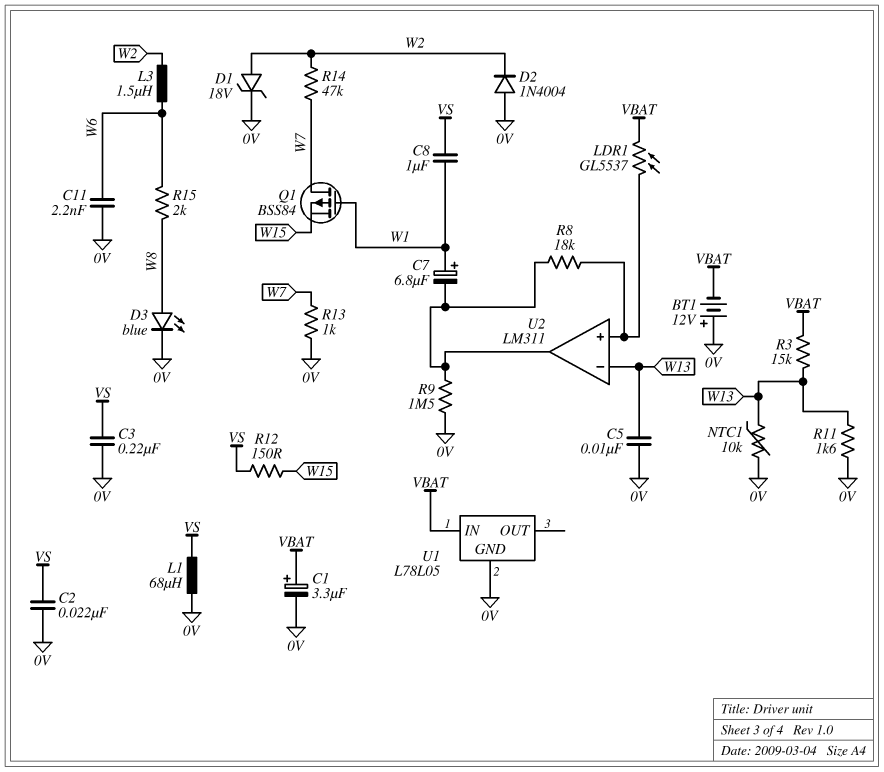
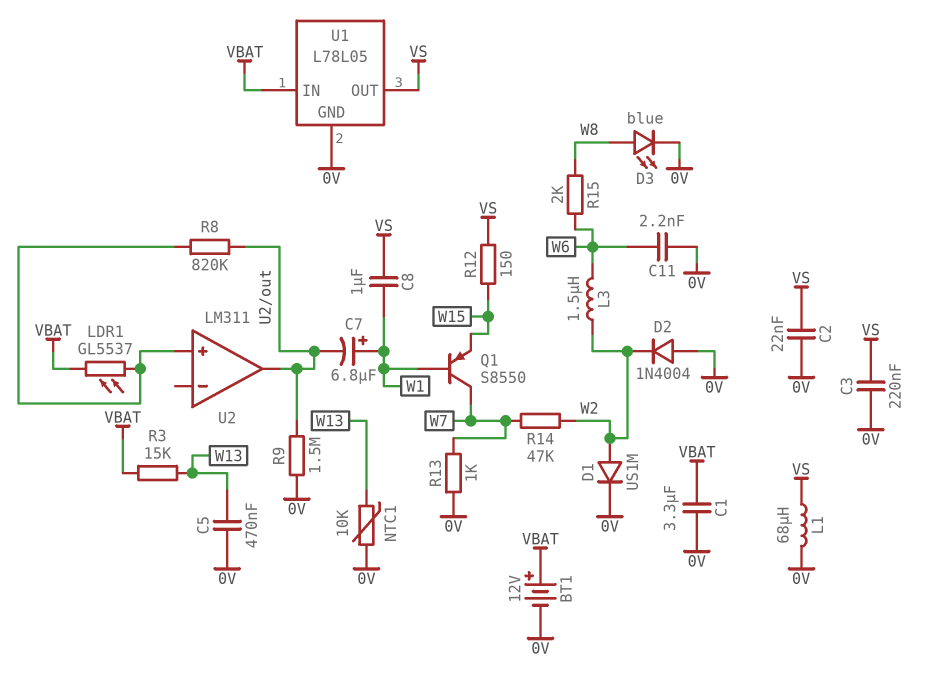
BT1: 12V (plus 0V, minus VBAT) -> 12V (plus VBAT, minus 0V)
C1: 3.3uF (plus VBAT, minus 0V) -> 3.3uF (0V, VBAT)
C5: 10nF (0V, W13) -> 470nF (0V, W13)
D1: zener 18V (A W2, K 0V) -> diode US1M (A W2, K 0V)
Q1: PMOS BSS84 (G W1, D W7, S W15) -> PNP S8550 (B W1, C W7, E W15)
R8: 18k (U2/in+, U2/out) -> 820k (U2/in+, U2/out)
R11: 1.6k (0V, W13) -> none
U1 pin OUT: none -> VS
U2 pin in-: W13 -> none

